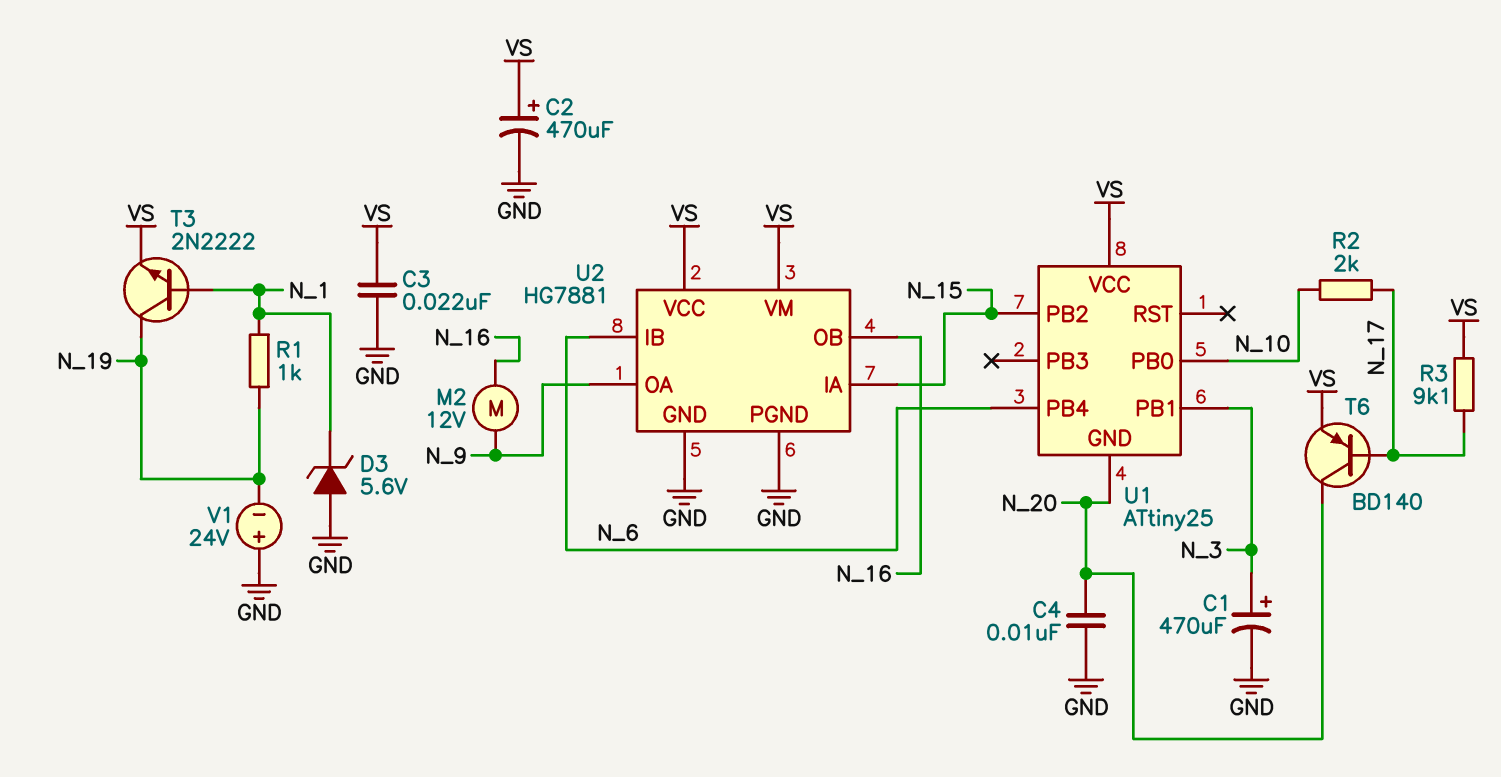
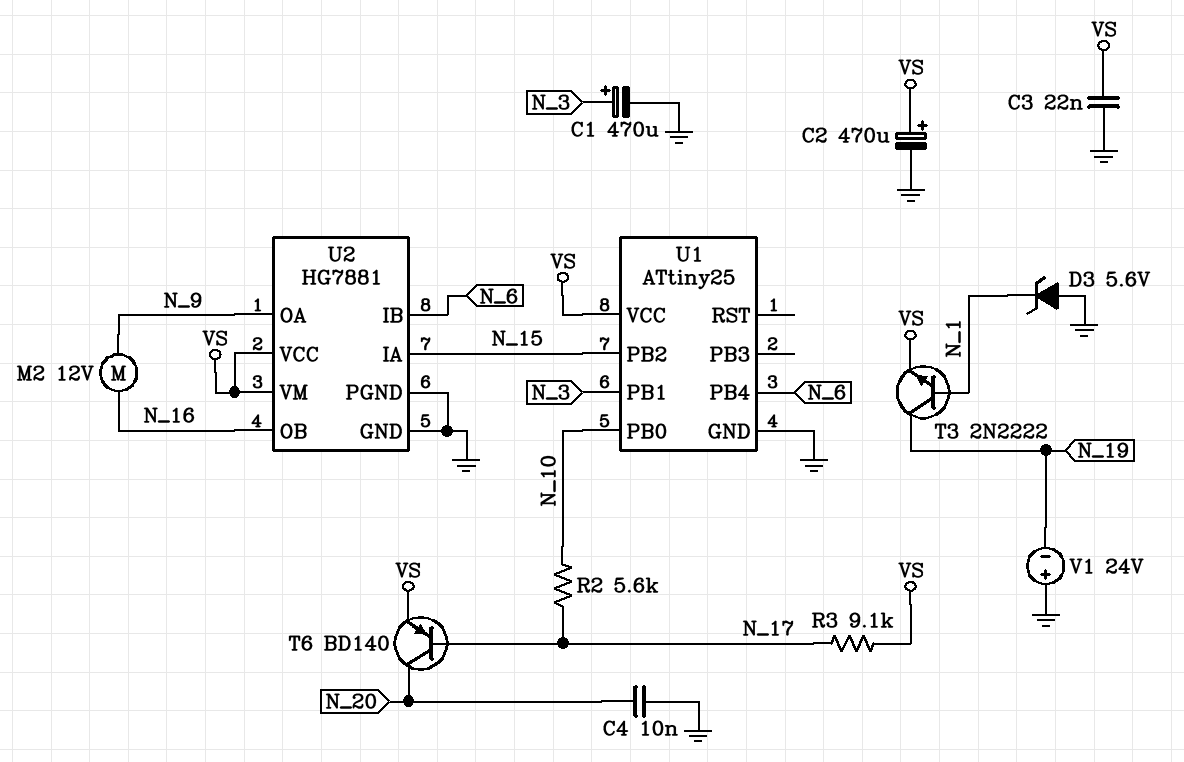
R1: 1k (N_1, N_19) -> none
R2: 2k (N_10, N_17) -> 5.6k (N_10, N_17)
U1 pin GND: N_20 -> GND

